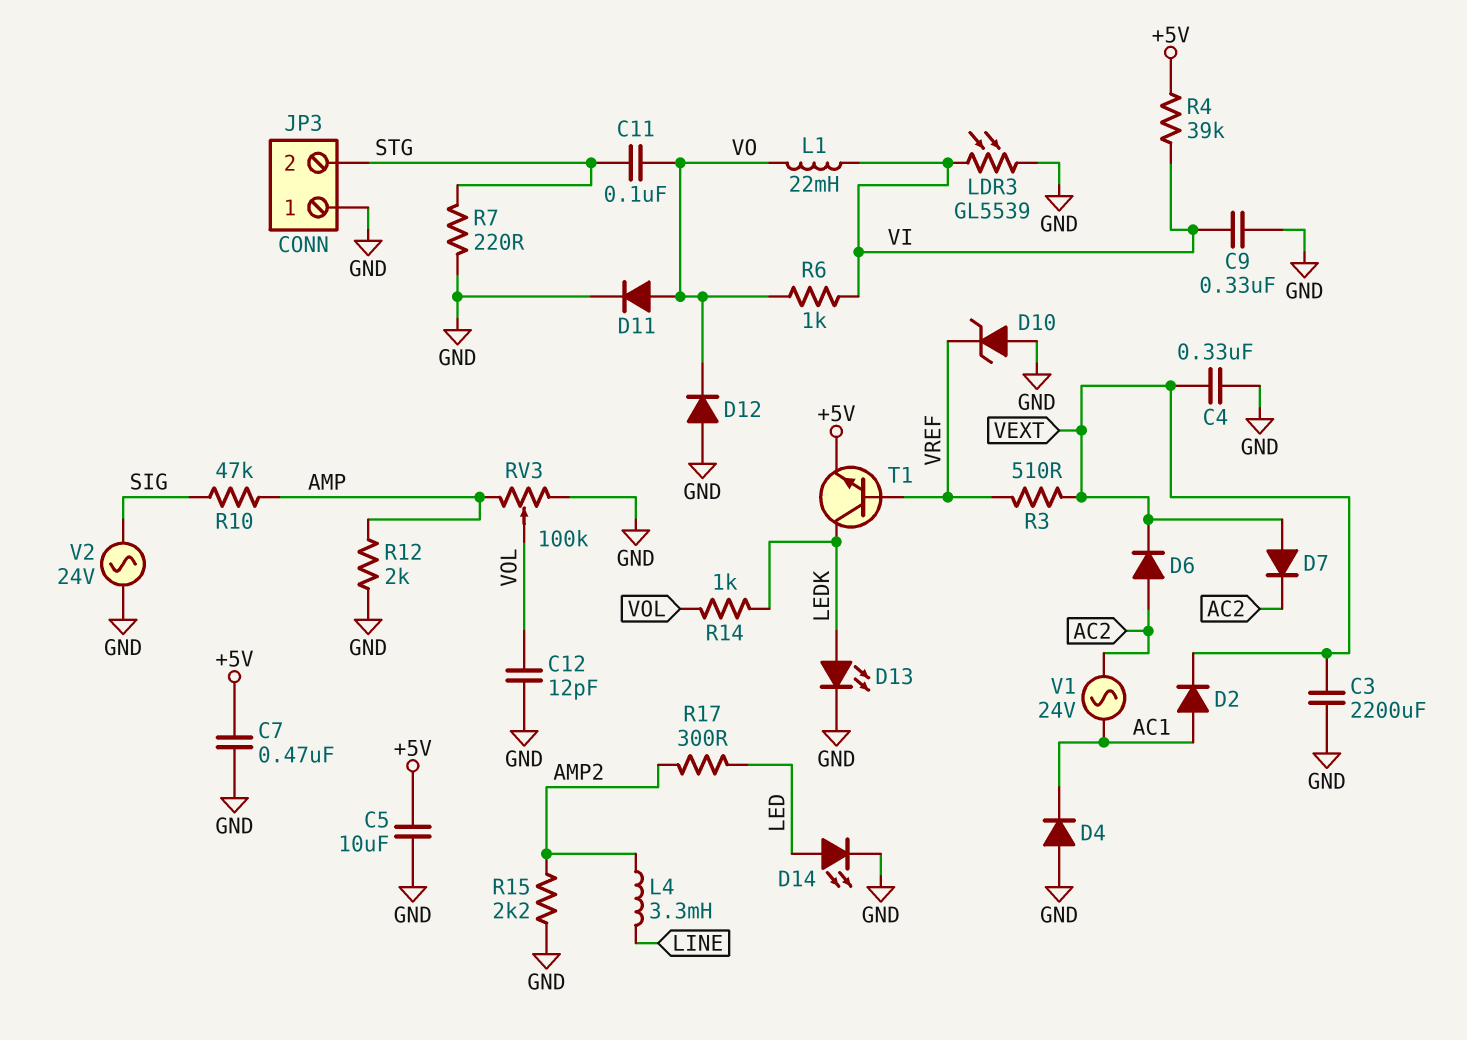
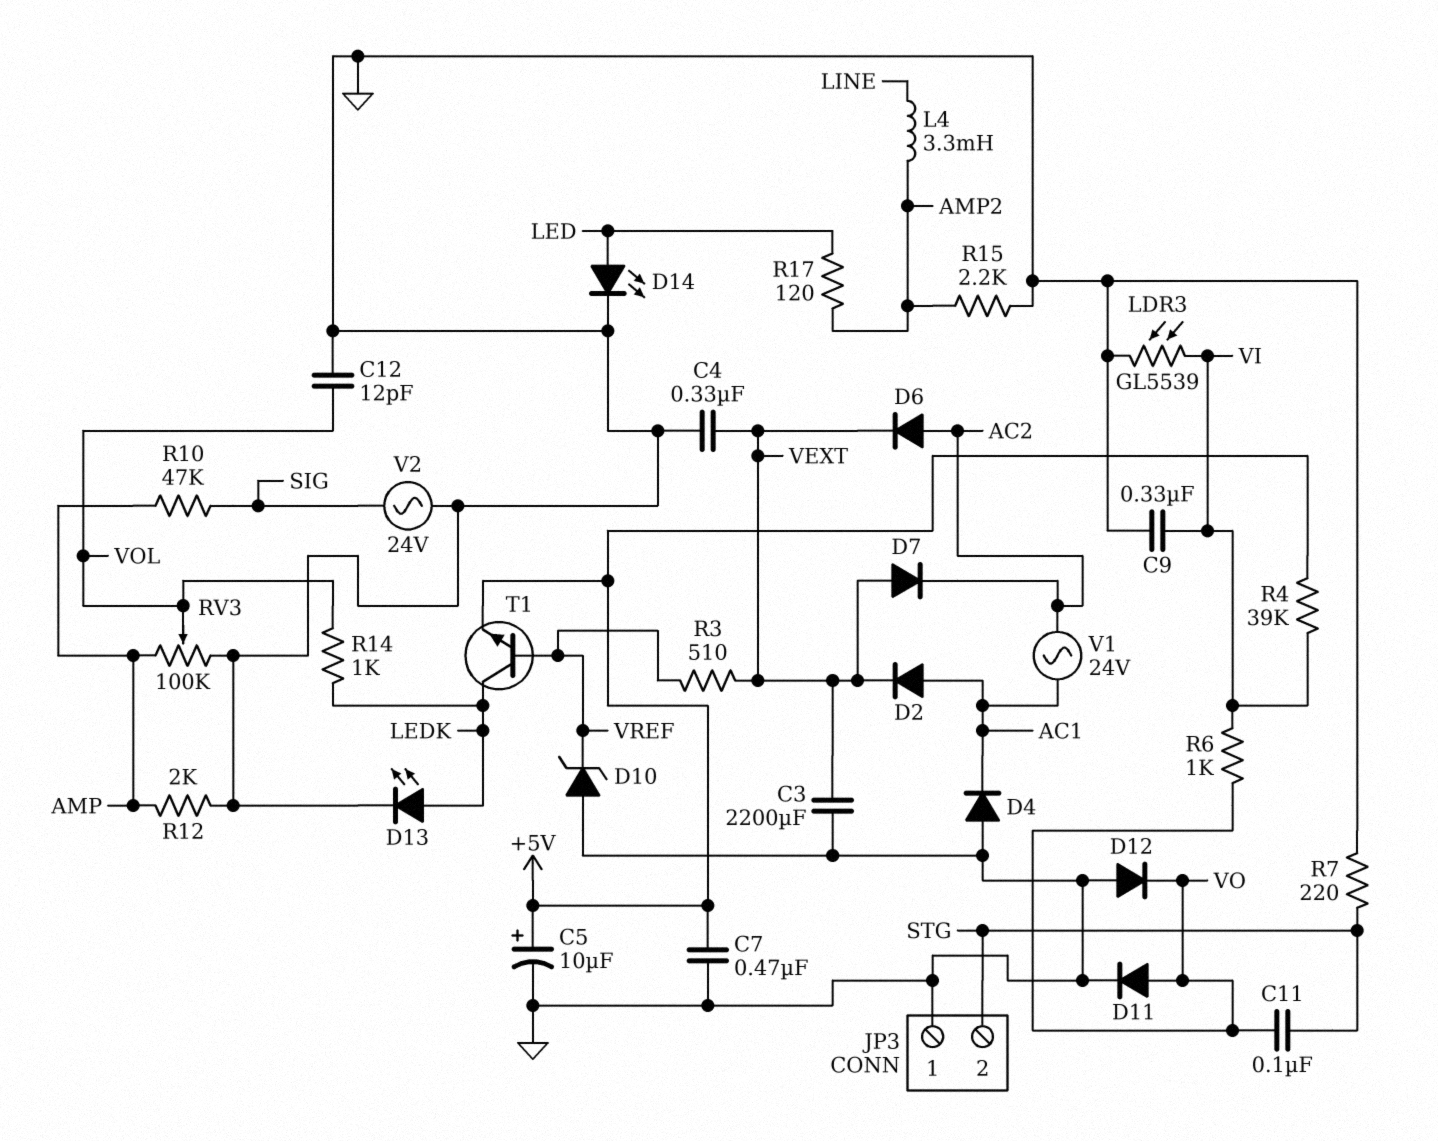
C5: 10uF (+5V, GND) -> 10uF (plus +5V, minus GND)
L1: 22mH (VI, VO) -> none
R17: 300 (AMP2, LED) -> 120 (AMP2, LED)

